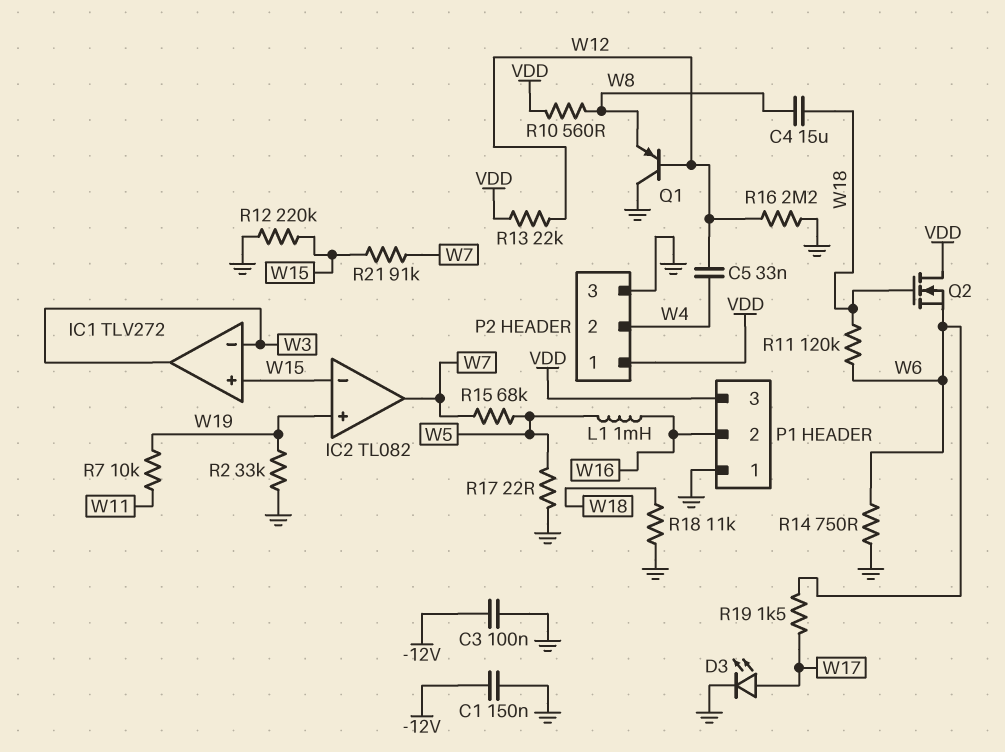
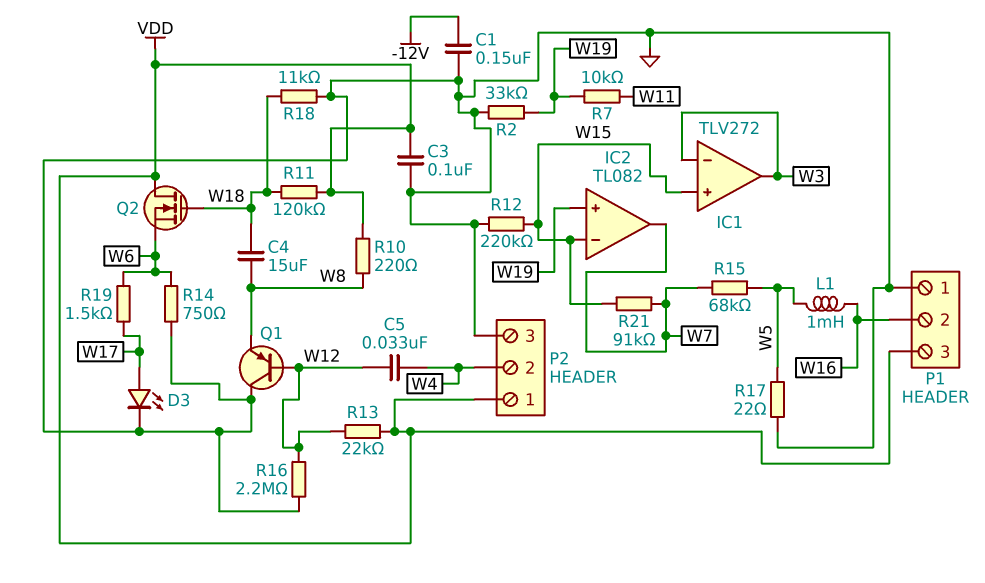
C3: 100nF (-12V, GND) -> 100nF (GND, VDD)
R10: 560 (VDD, W8) -> 220 (VDD, W8)
R11: 120k (W6, W18) -> 120k (VDD, W18)

